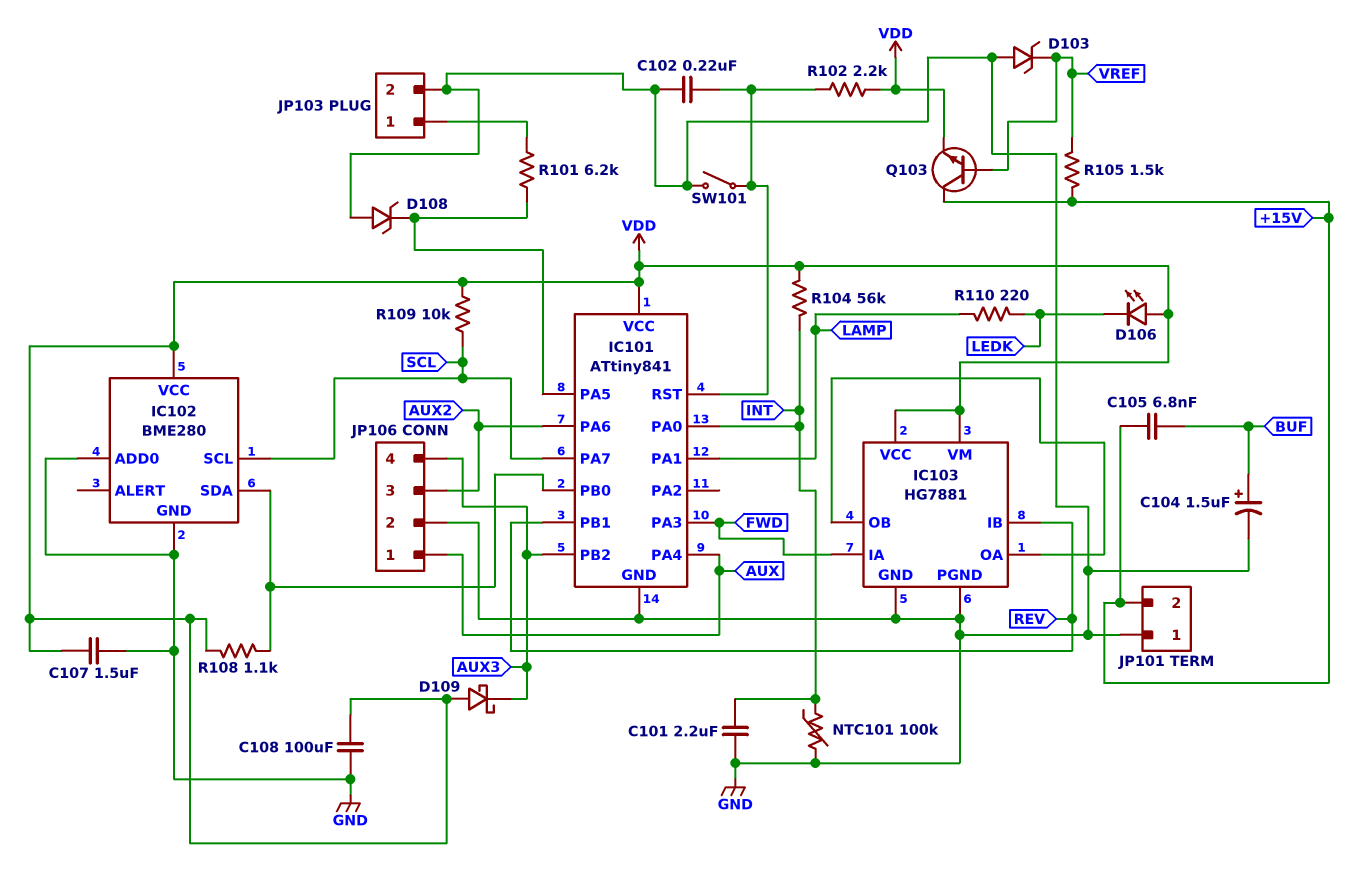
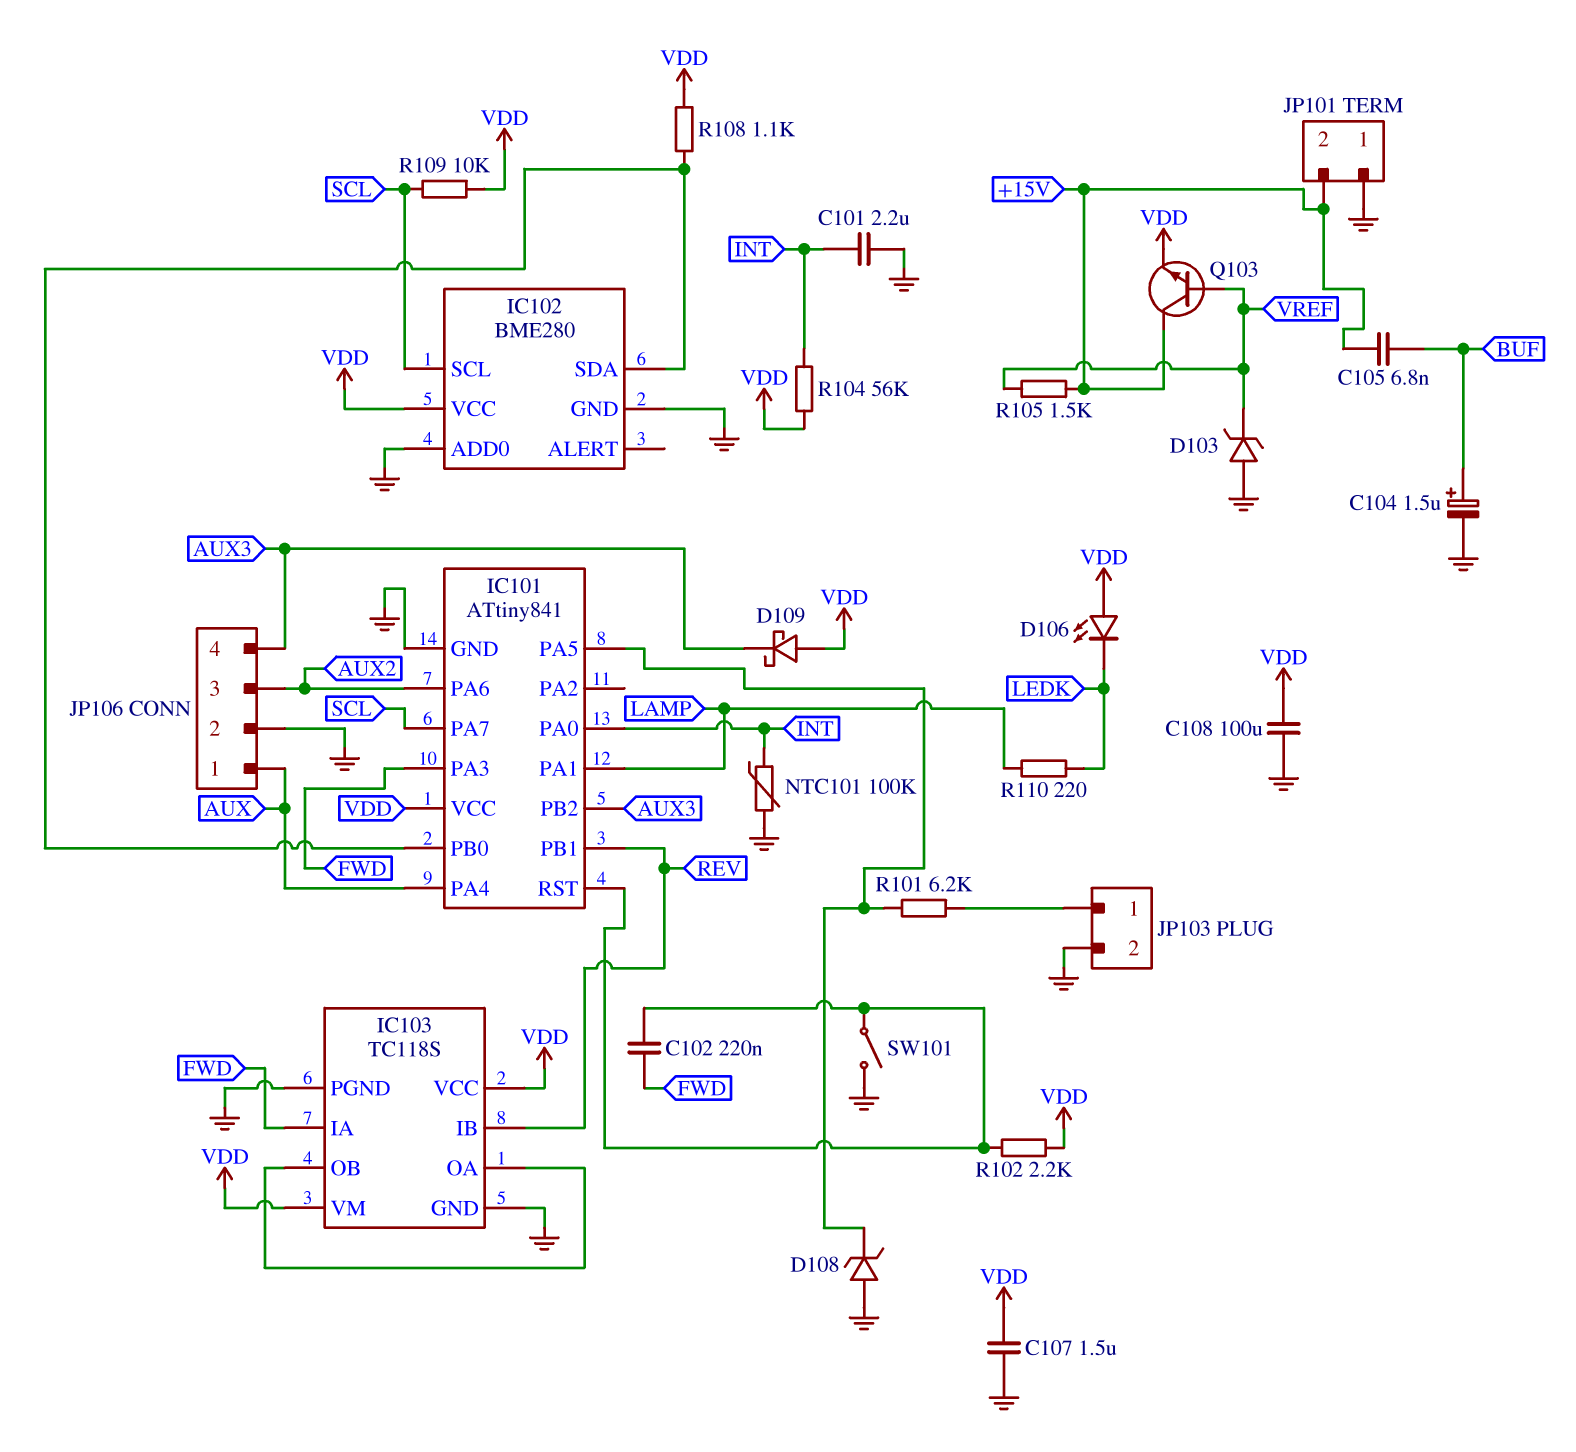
C102: 220nF (GND, IC101/RST) -> 220nF (FWD, IC101/RST)
IC103: HG7881 -> TC118S

